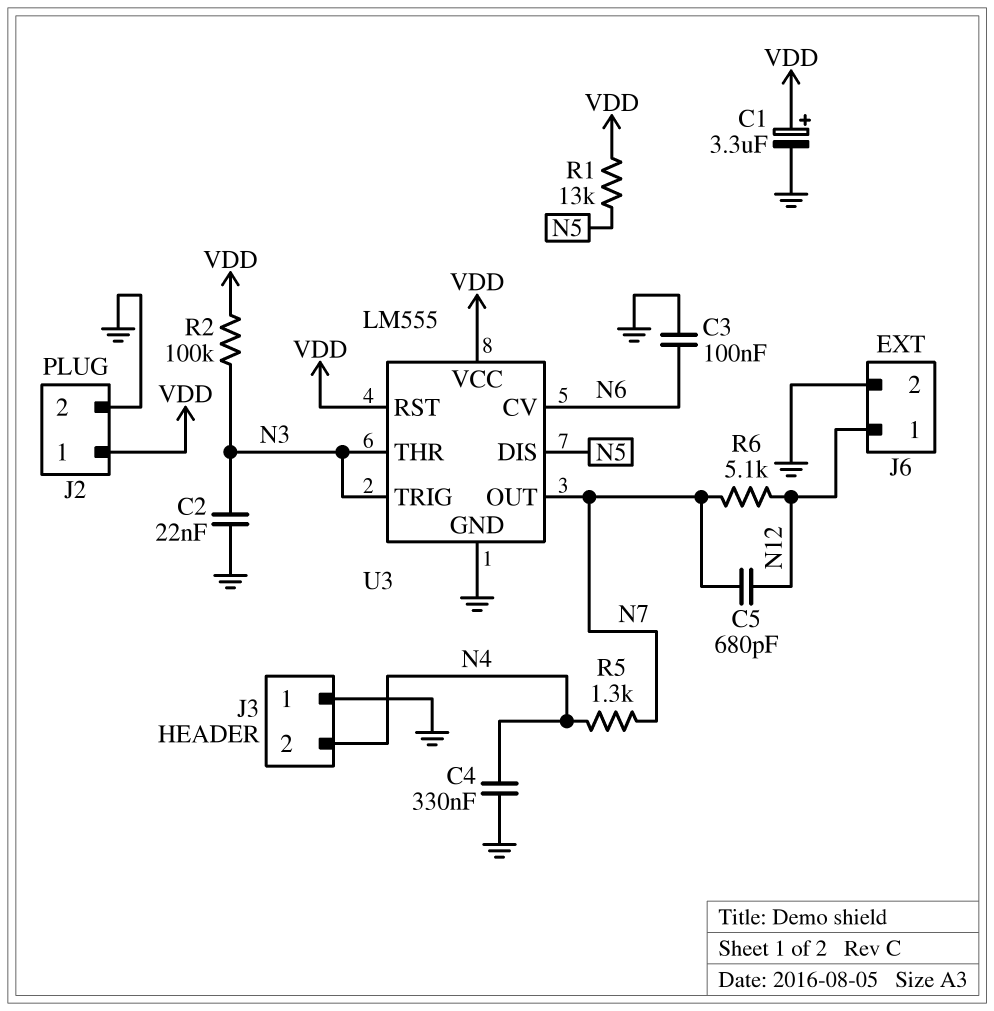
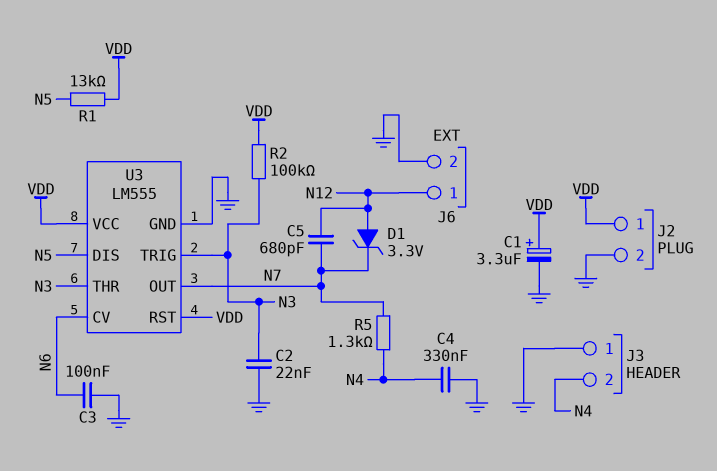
D1: none -> zener 3.3V (A N12, K N7)
R6: 5.1k (N7, N12) -> none

